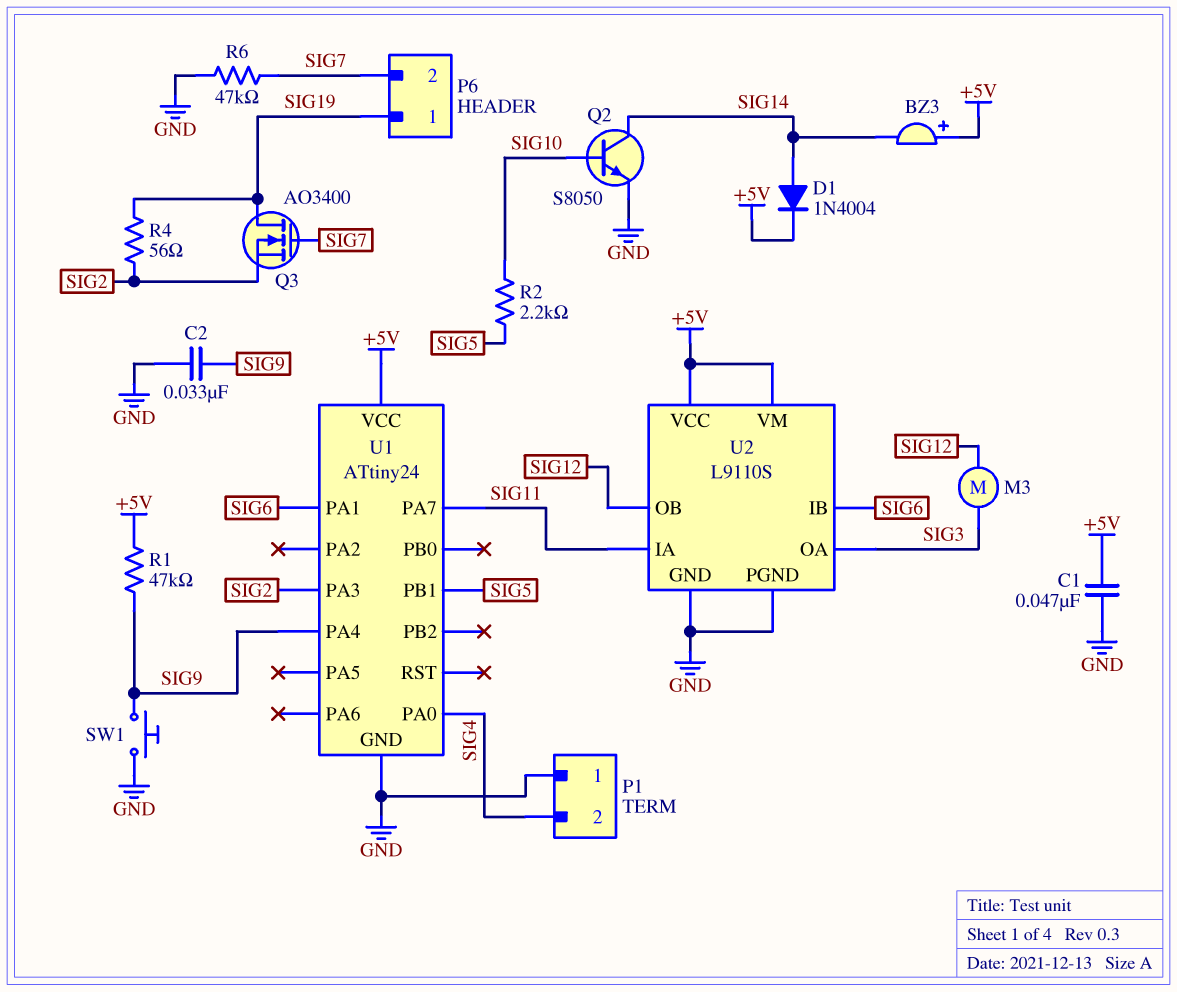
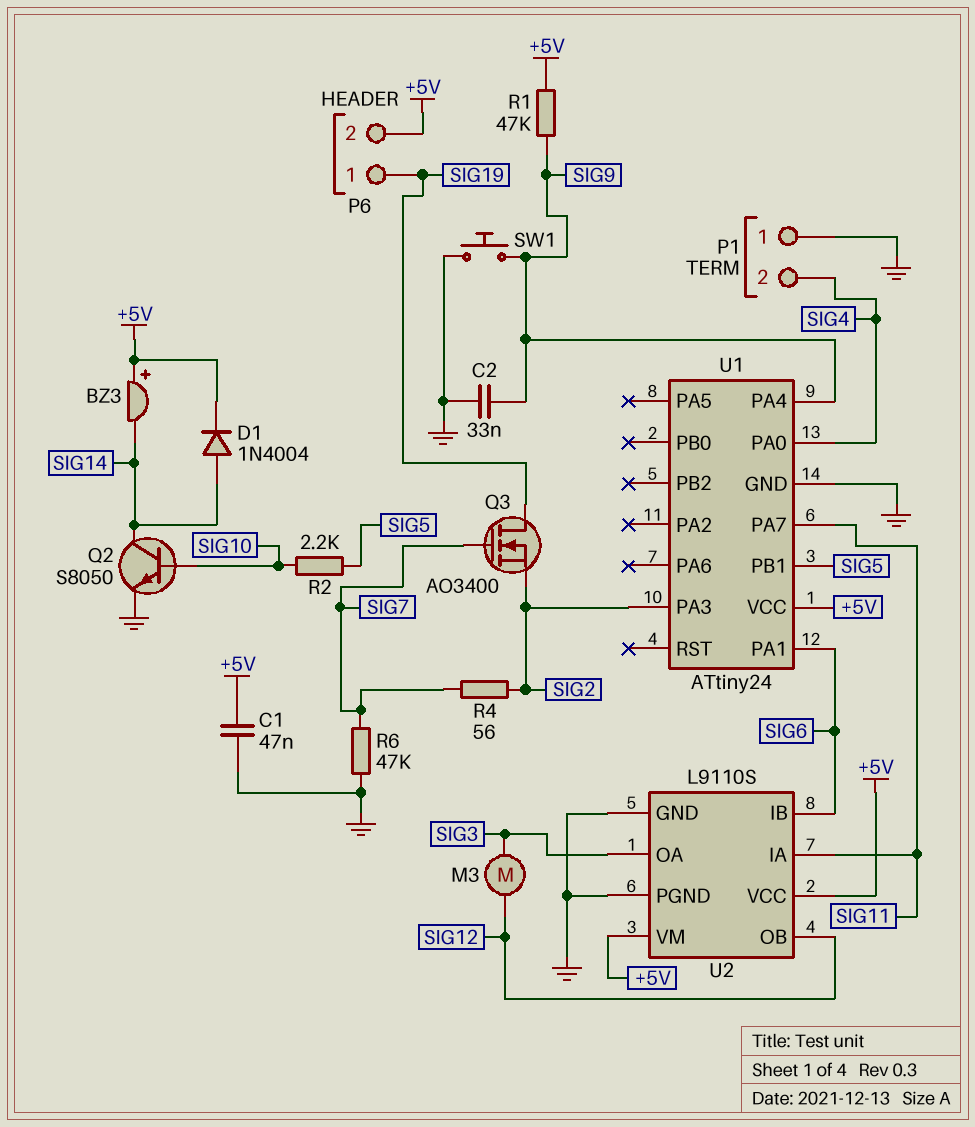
P6 pin 2: SIG7 -> +5V
R4: 56 (SIG2, SIG19) -> 56 (SIG2, SIG7)

